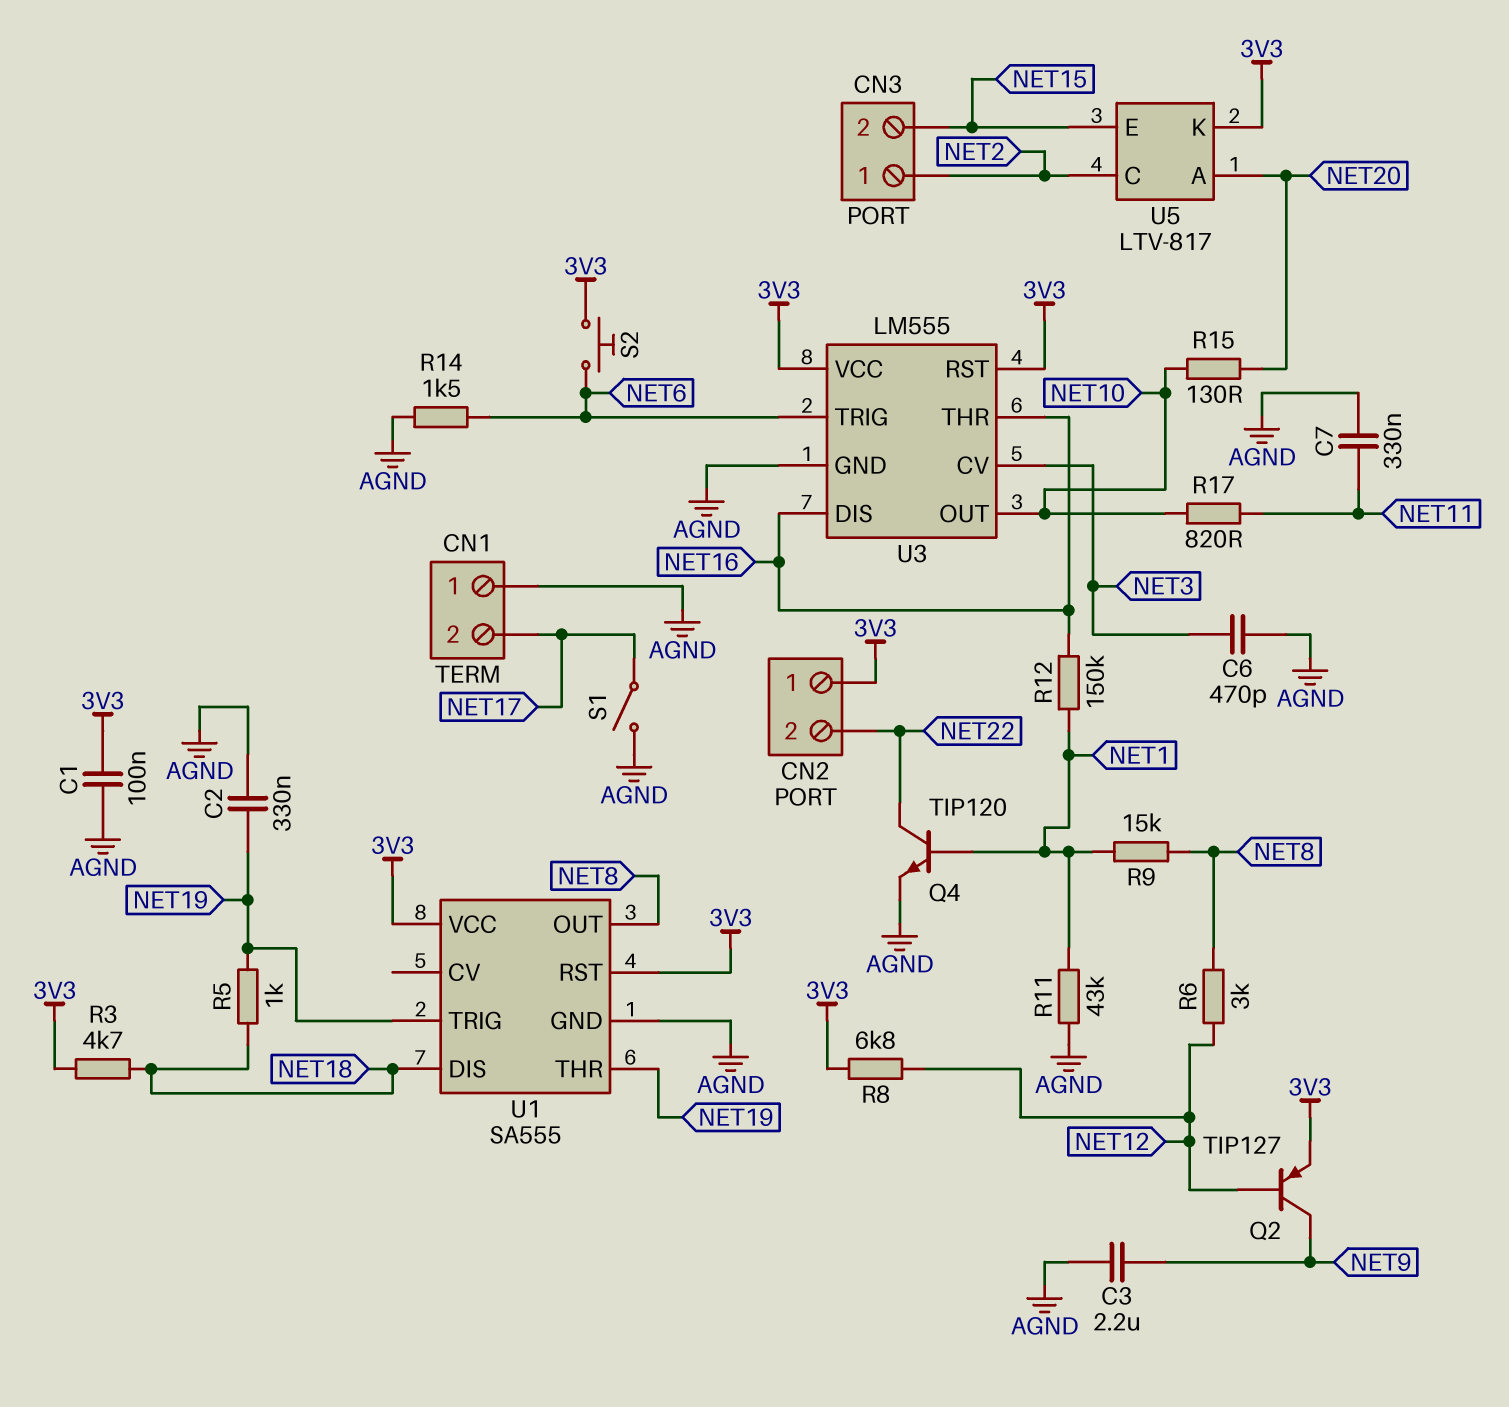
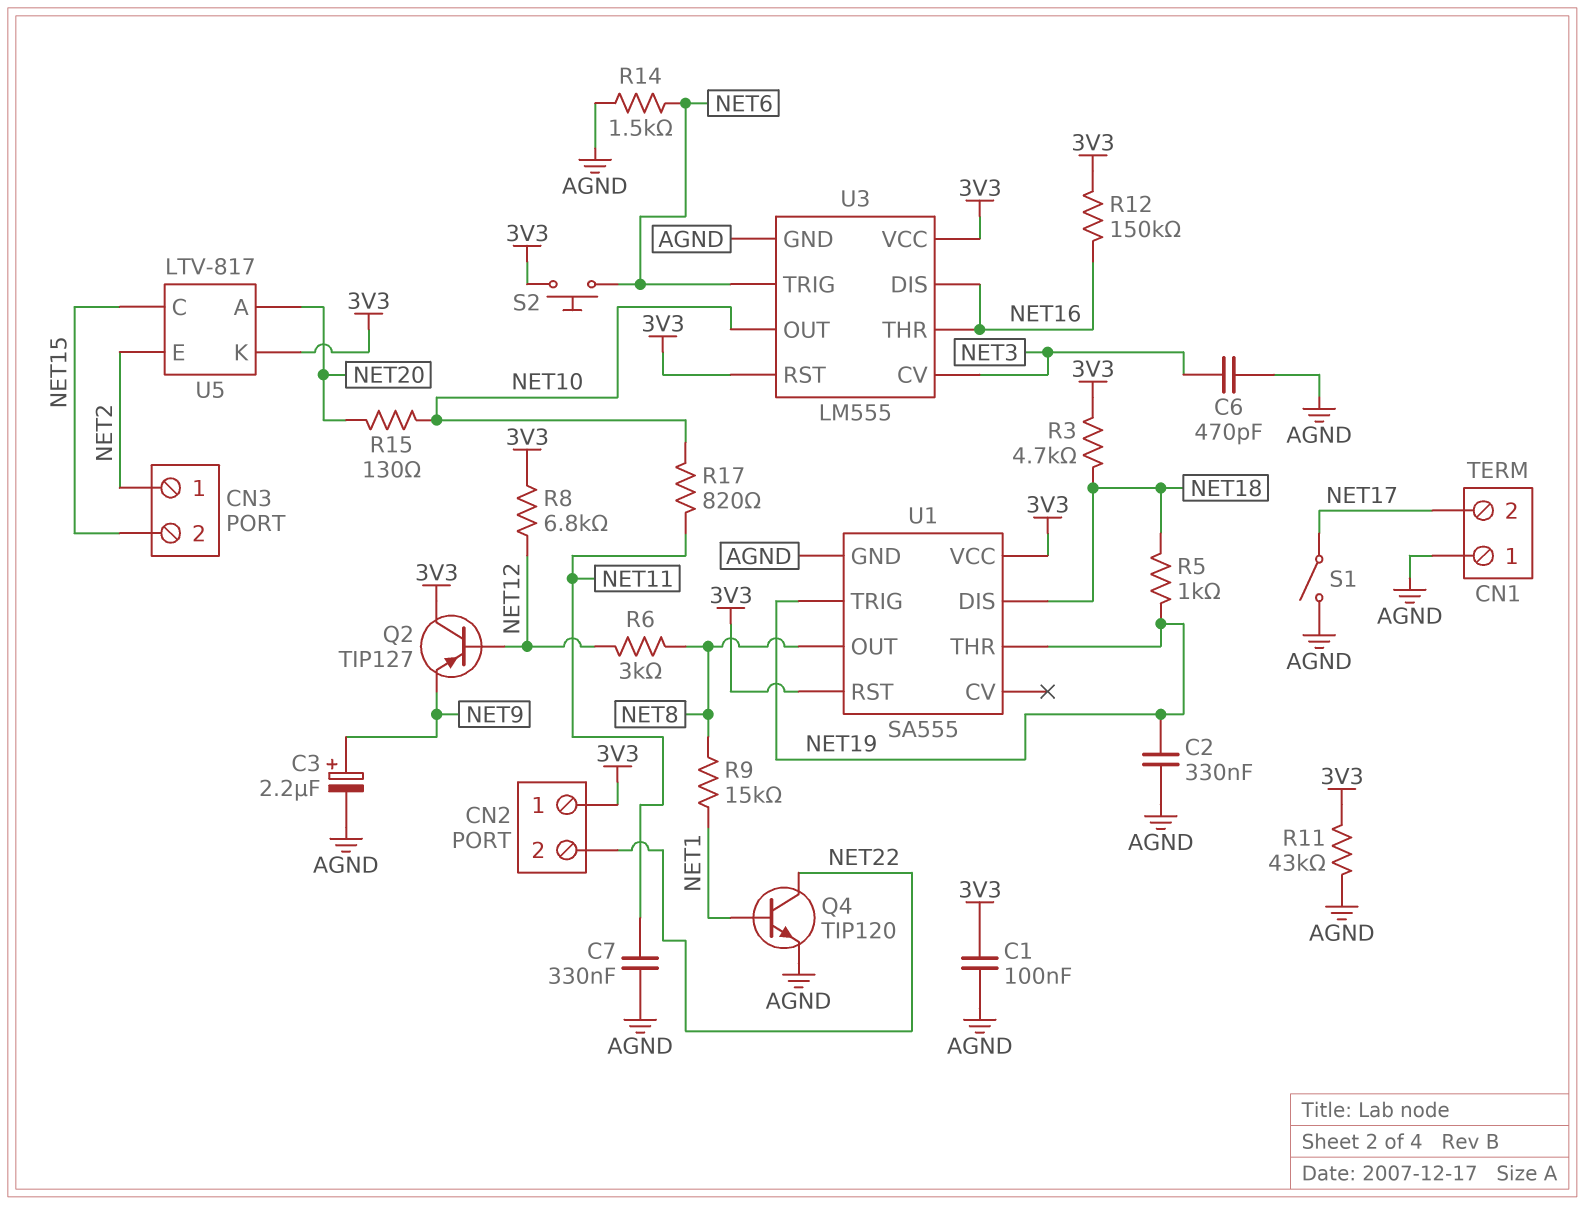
C3: 2.2uF (AGND, NET9) -> 2.2uF (plus NET9, minus AGND)
Q2: PNP TIP127 (B NET12, C NET9, E 3V3) -> PNP TIP127 (B NET12, C 3V3, E NET9)
R11: 43k (AGND, NET1) -> 43k (3V3, AGND)
R12: 150k (NET1, NET16) -> 150k (3V3, NET16)
U5 pin C: NET2 -> NET15
U5 pin E: NET15 -> NET2

